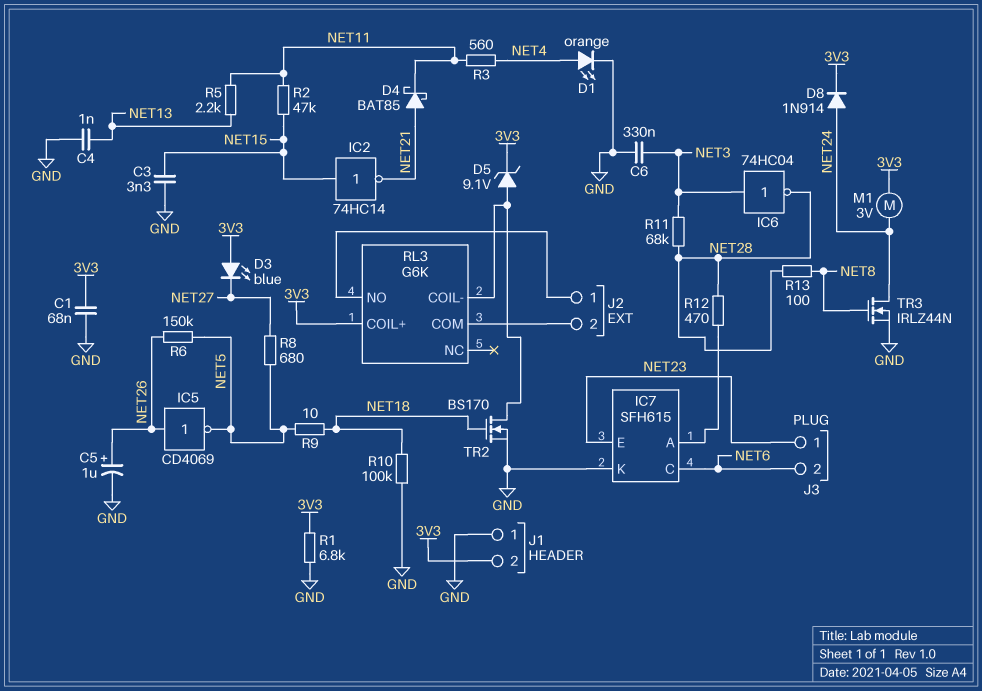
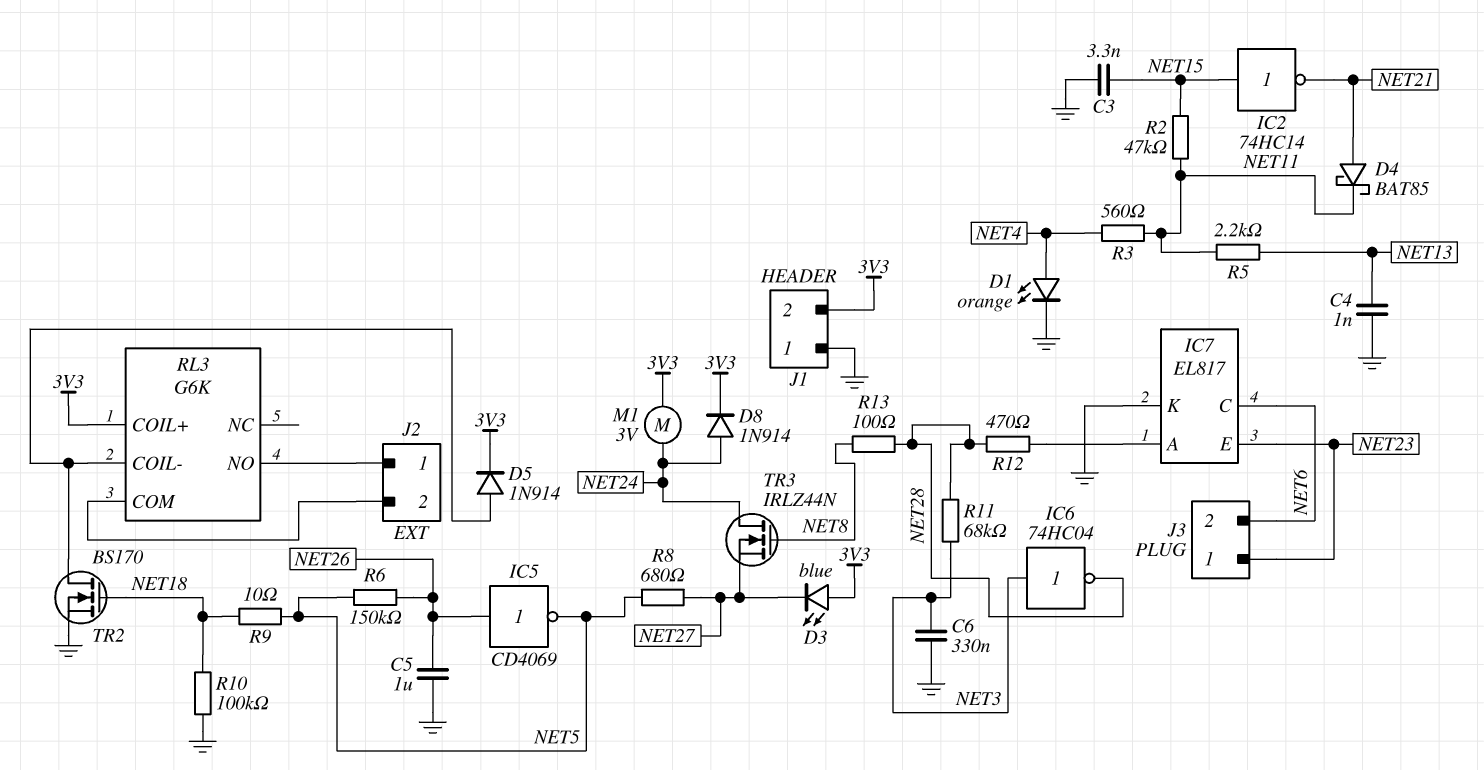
C1: 68nF (3V3, GND) -> none
C5: 1uF (plus NET26, minus GND) -> 1uF (GND, NET26)
D5: zener 9.1V (A RL3/COIL-, K 3V3) -> diode 1N914 (A RL3/COIL-, K 3V3)
IC7: SFH615 -> EL817
R1: 6.8k (3V3, GND) -> none
TR3: NMOS IRLZ44N (G NET8, D NET24, S GND) -> NMOS IRLZ44N (G NET8, D NET24, S NET27)

